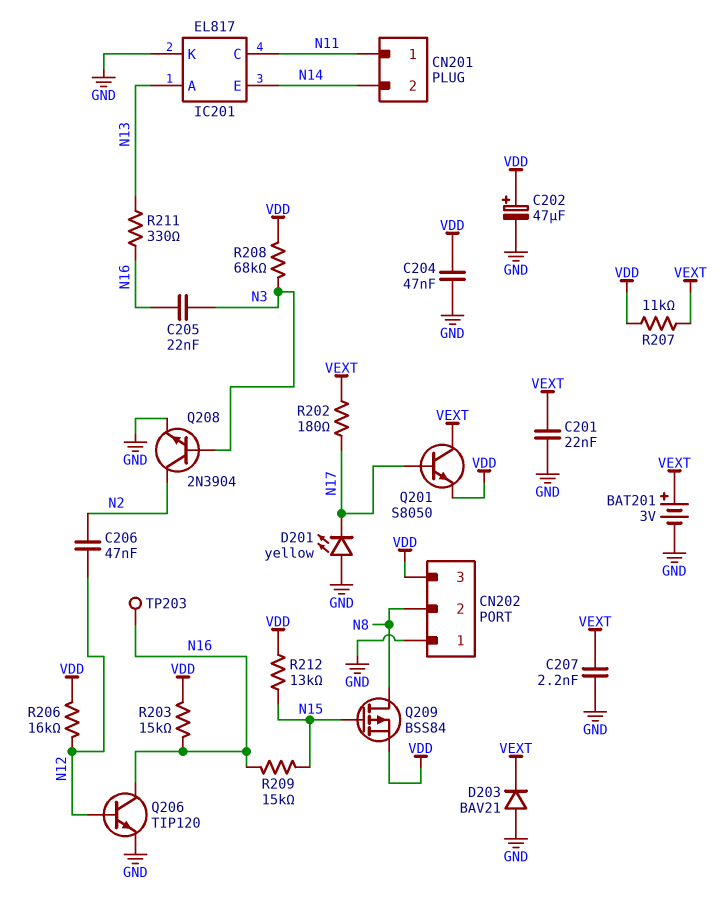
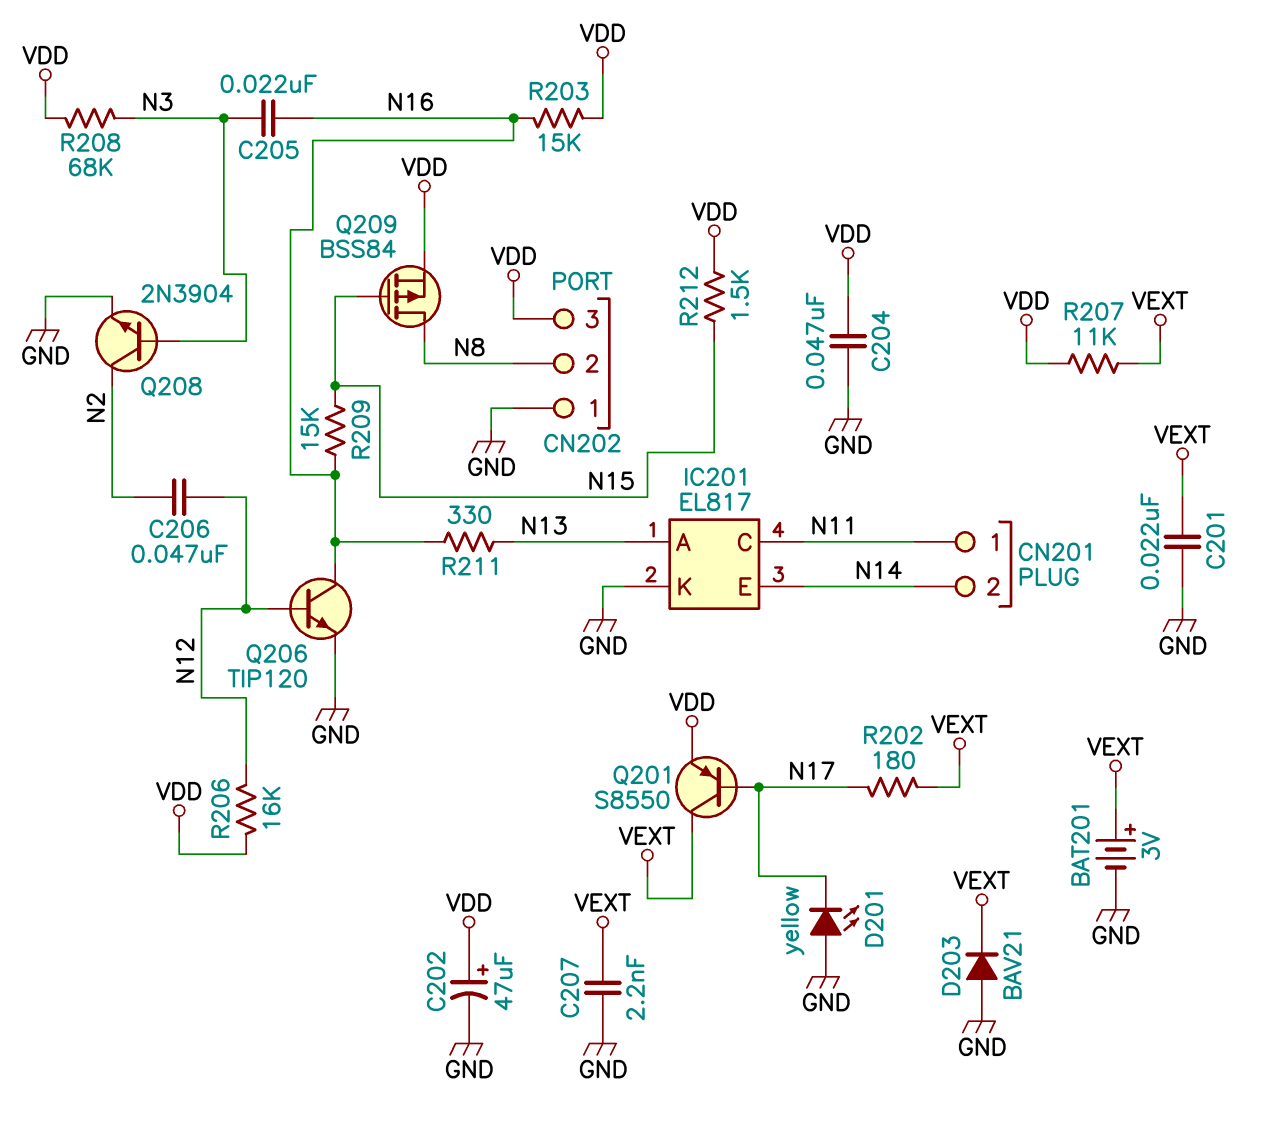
Q201: NPN S8050 (B N17, C VEXT, E VDD) -> PNP S8550 (B N17, C VEXT, E VDD)
R212: 13k (N15, VDD) -> 1.5k (N15, VDD)
TP203: test point (N16) -> none

